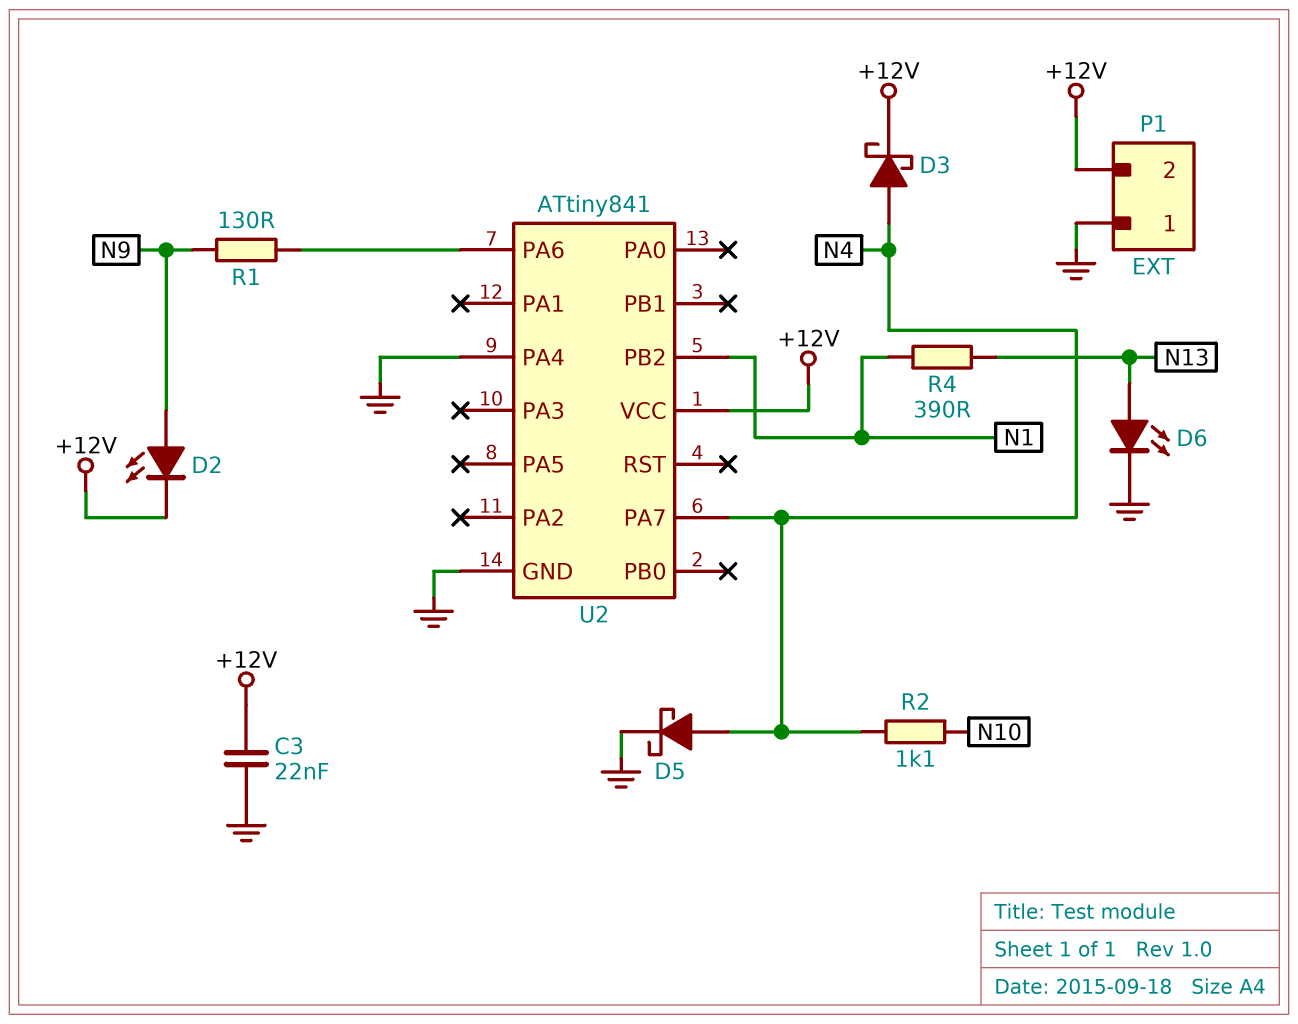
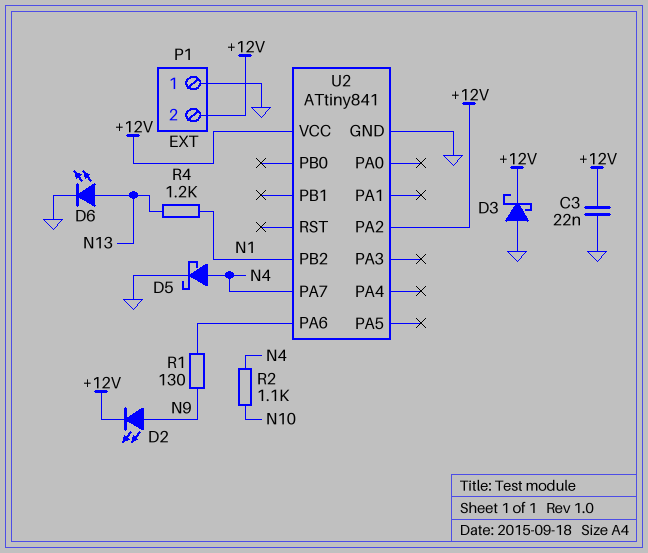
D3: schottky (A N4, K +12V) -> schottky (A GND, K +12V)
R4: 390 (N1, N13) -> 1.2k (N1, N13)
U2 pin PA2: none -> +12V
U2 pin PA4: GND -> none

